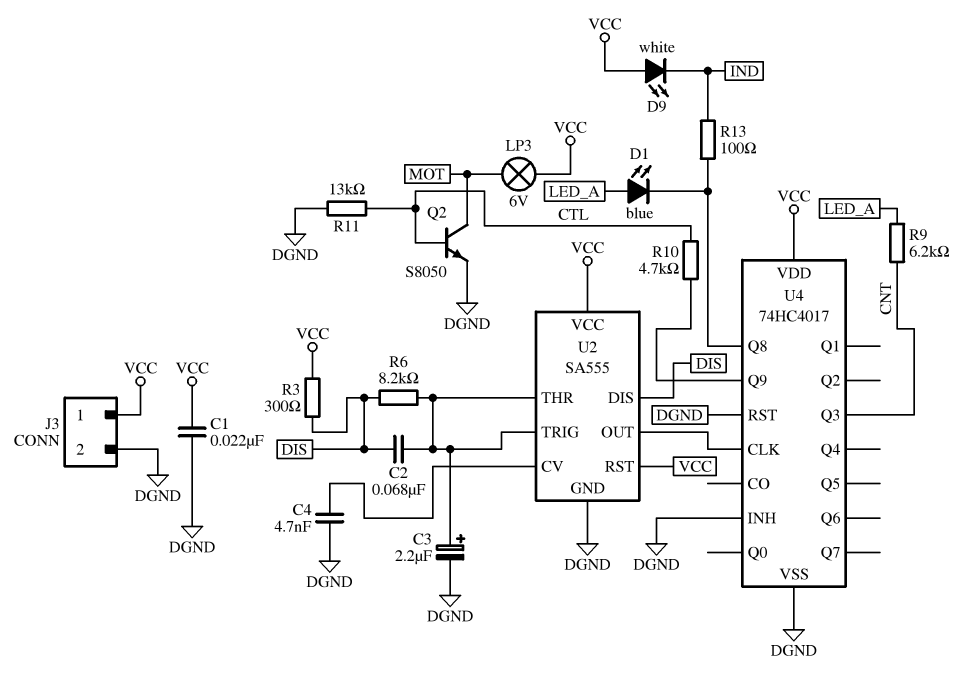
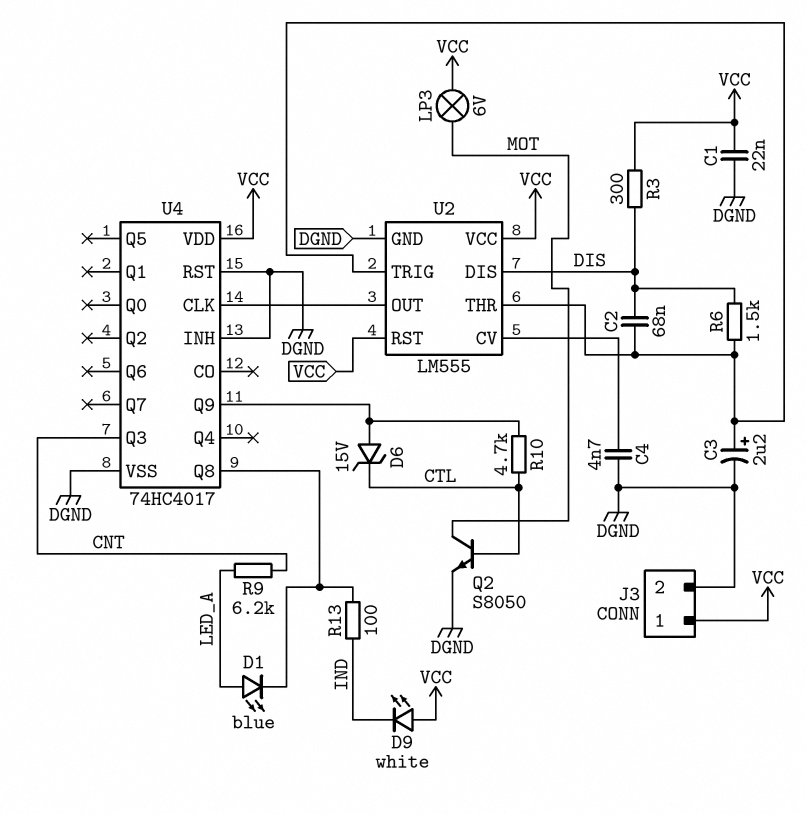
D6: none -> zener 15V (A U4/Q9, K CTL)
R6: 8.2k (DIS, U2/THR) -> 1.5k (DIS, U2/THR)
R11: 13k (CTL, DGND) -> none
U2: SA555 -> LM555

